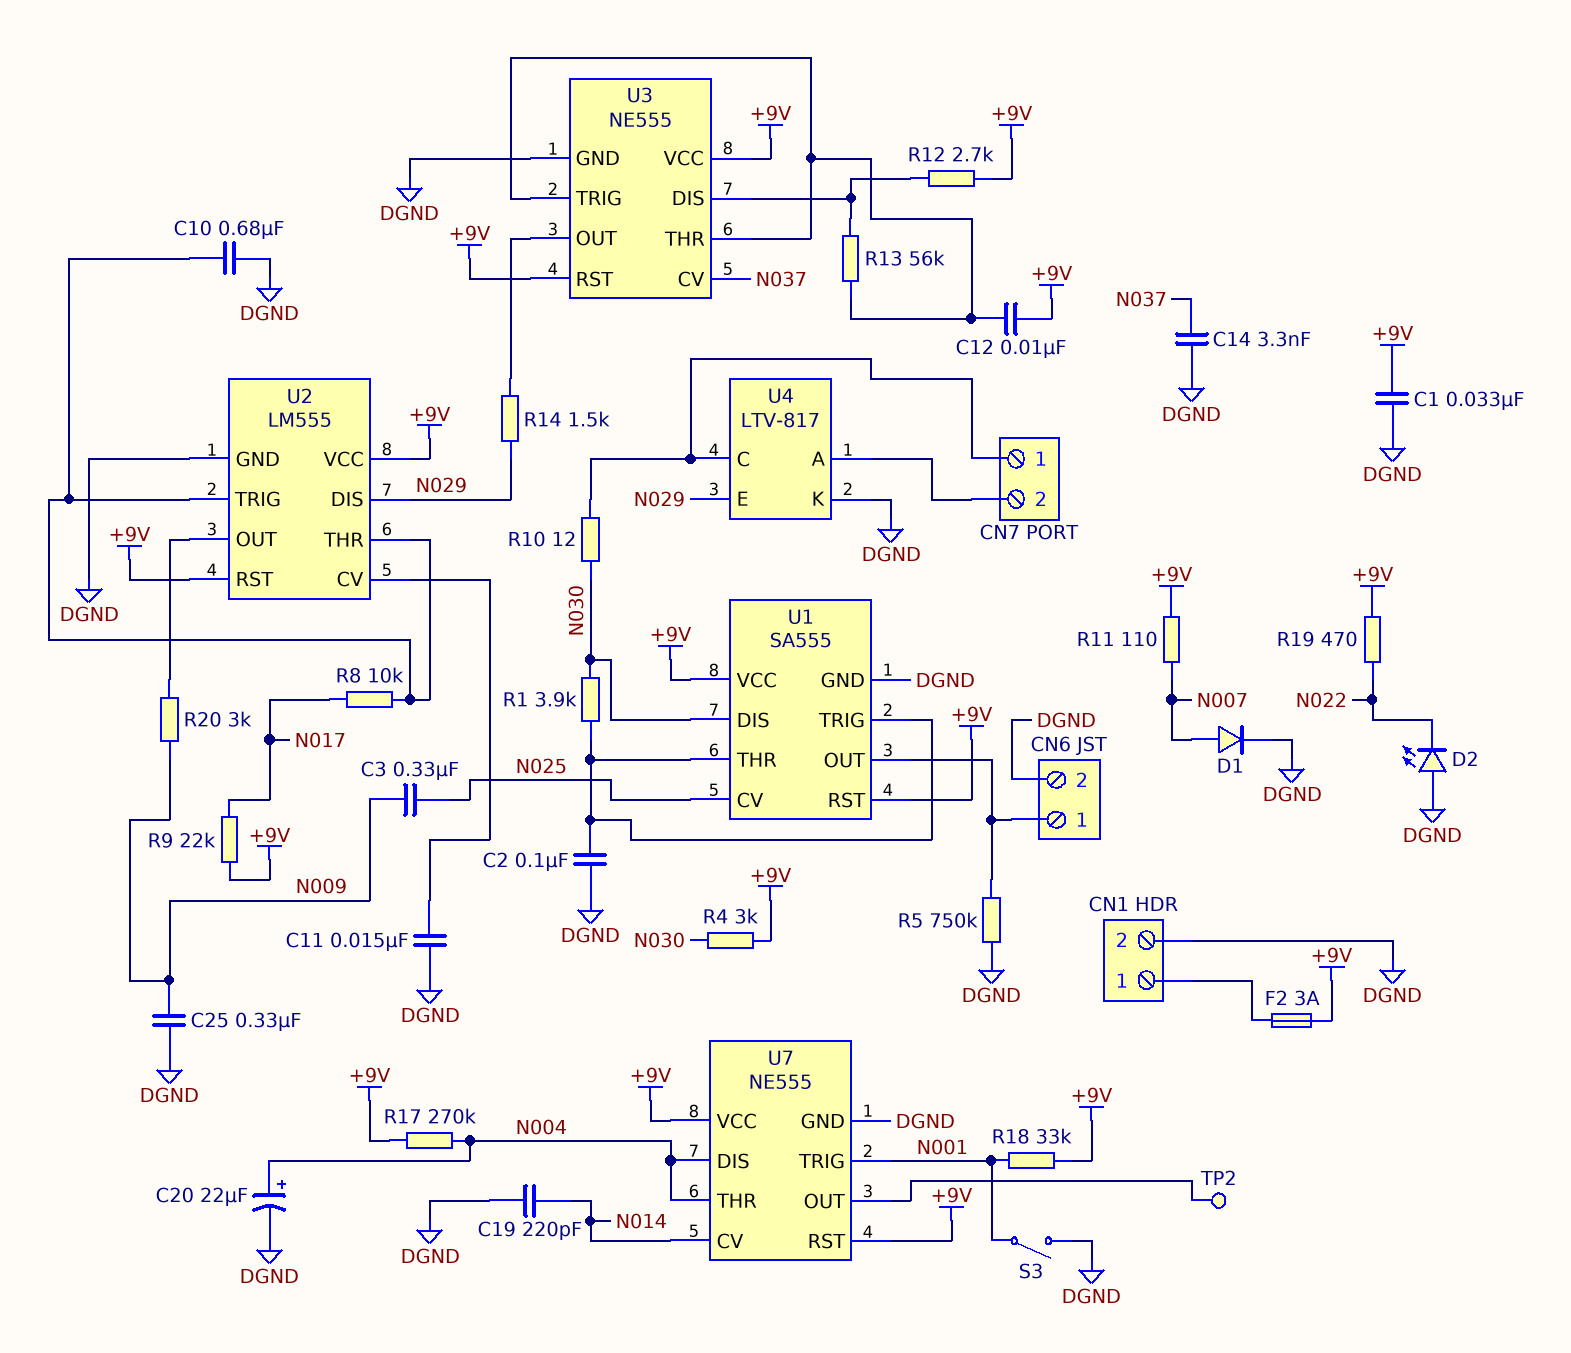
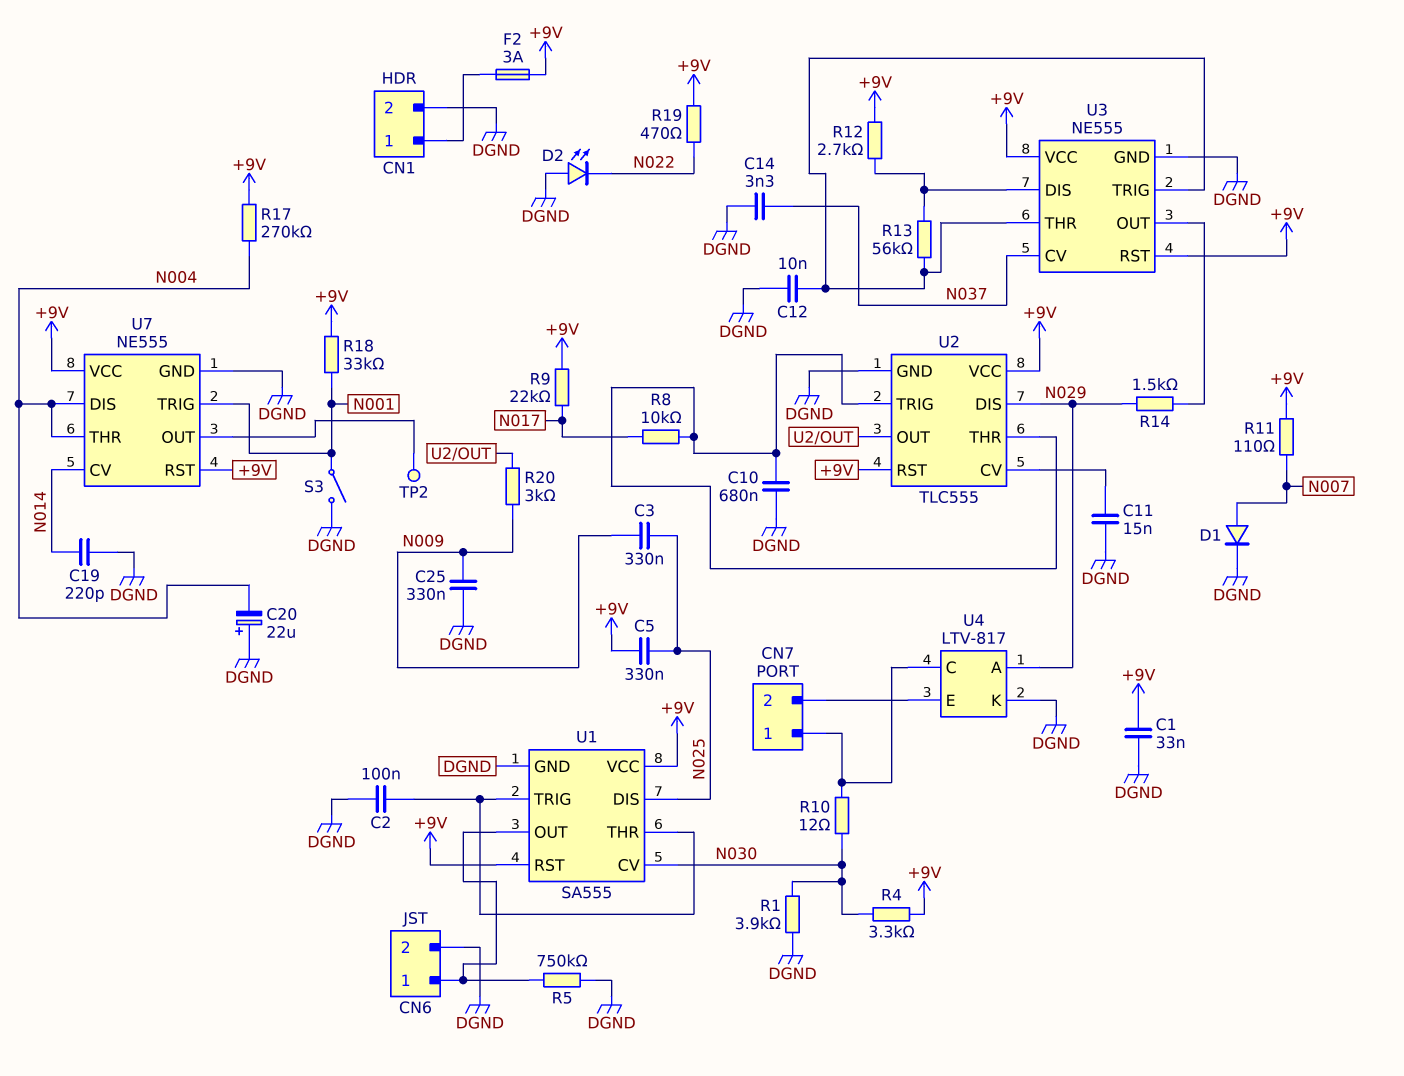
C5: none -> 330nF (+9V, N025)
C12: 10nF (+9V, U3/THR) -> 10nF (DGND, U3/THR)
C20: 22uF (plus N004, minus DGND) -> 22uF (plus DGND, minus N004)
R1: 3.9k (N030, U1/THR) -> 3.9k (DGND, N030)
R4: 3k (+9V, N030) -> 3.3k (+9V, N030)
U1 pin CV: N025 -> N030
U1 pin DIS: N030 -> N025
U2: LM555 -> TLC555
U4 pin A: CN7/2 -> N029
U4 pin E: N029 -> CN7/2

